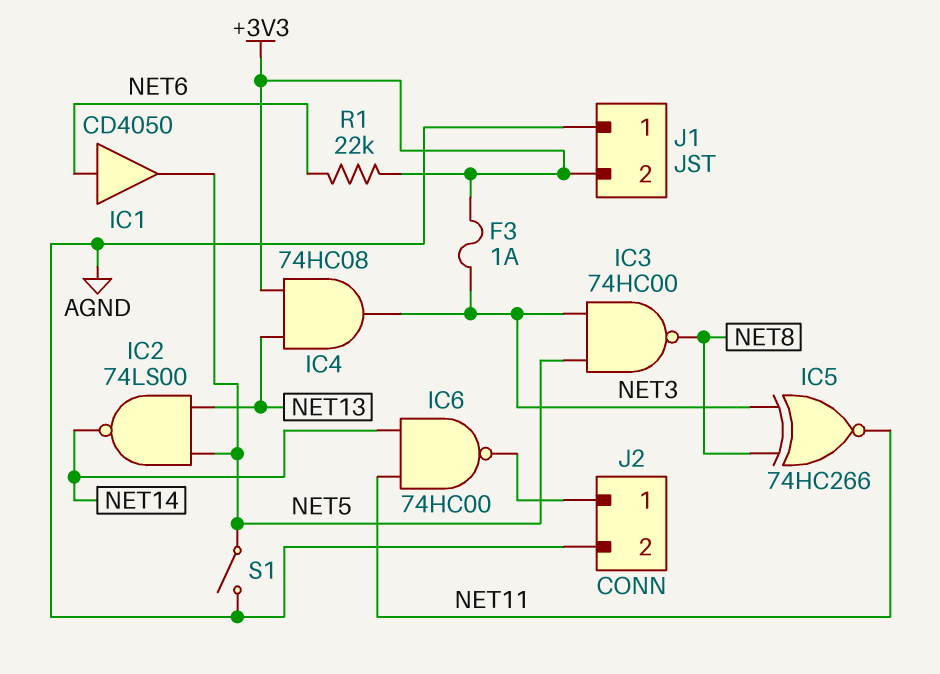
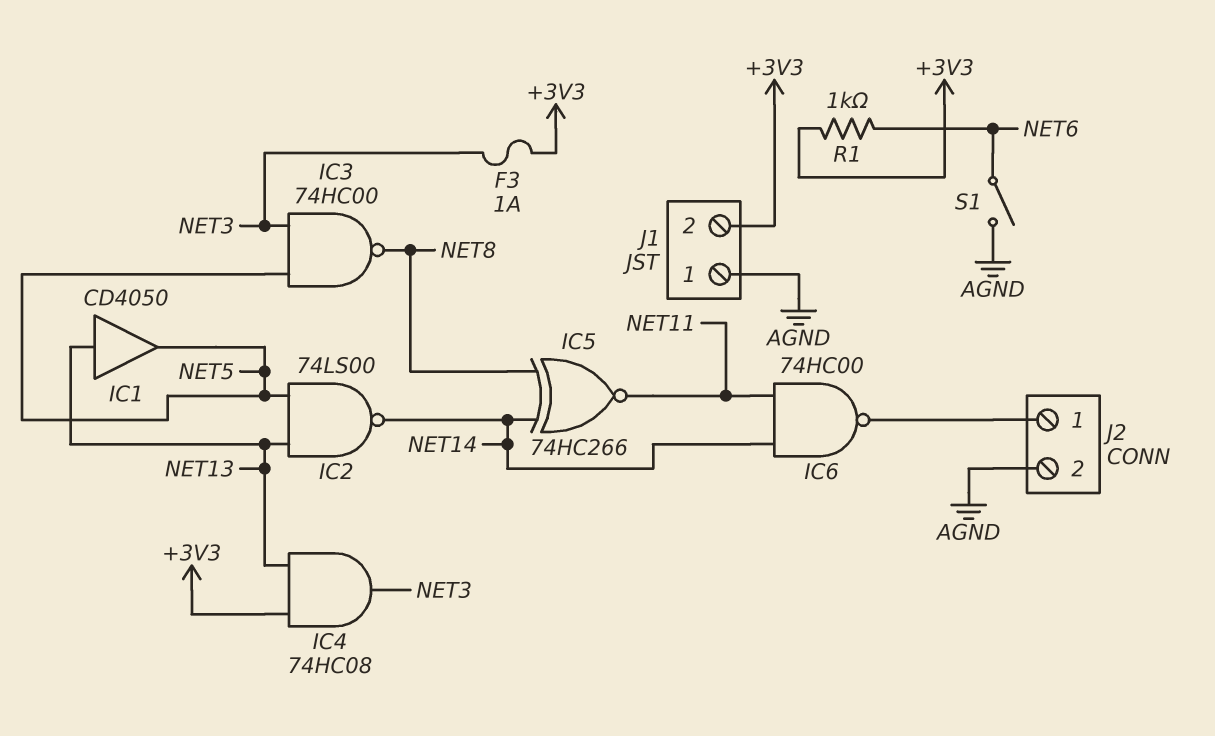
IC1: buffer CD4050 (in NET6, out NET5) -> buffer CD4050 (in NET13, out NET5)
IC5: XNOR 74HC266 (in NET3, in NET8, out NET11) -> XNOR 74HC266 (in NET8, in NET14, out NET11)
R1: 22k (+3V3, NET6) -> 1k (+3V3, NET6)
S1: switch (AGND, NET5) -> switch (AGND, NET6)

